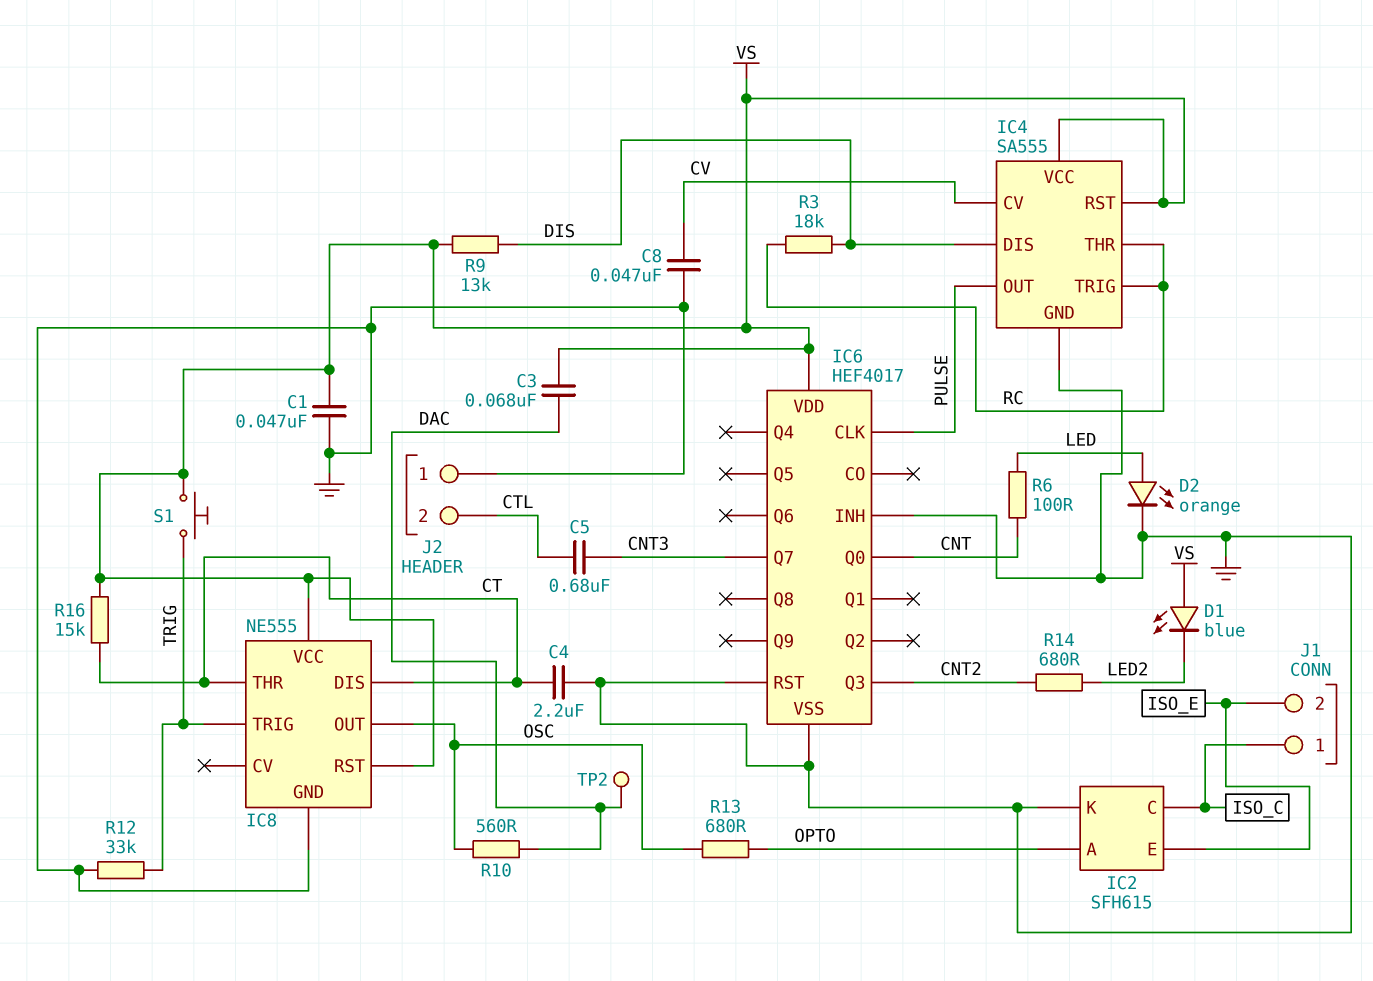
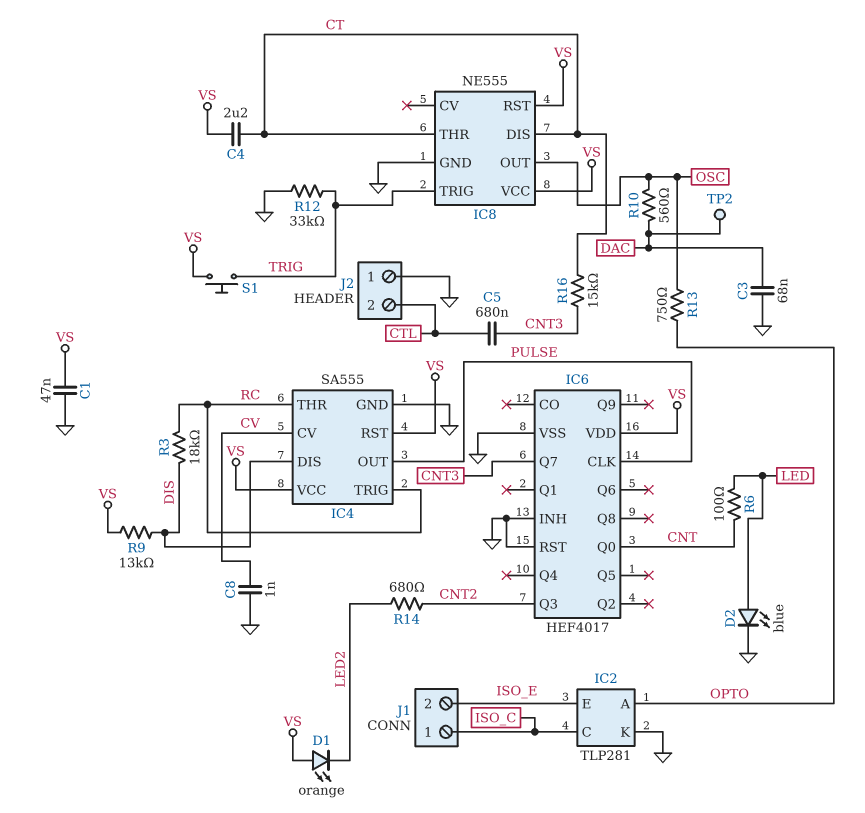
C3: 68nF (DAC, VS) -> 68nF (DAC, GND)
C4: 2.2uF (CT, GND) -> 2.2uF (CT, VS)
C8: 47nF (CV, GND) -> 1nF (CV, GND)
D1: LED blue (A VS, K LED2) -> LED orange (A VS, K LED2)
D2: LED orange (A LED, K GND) -> LED blue (A LED, K GND)
IC2: SFH615 -> TLP281
R13: 680 (OPTO, OSC) -> 750 (OPTO, OSC)
R16: 15k (CT, VS) -> 15k (CNT3, CT)

